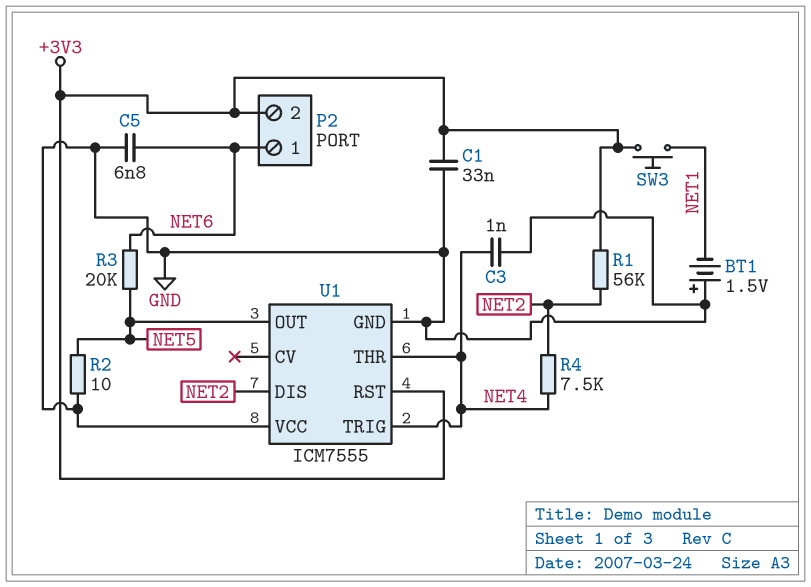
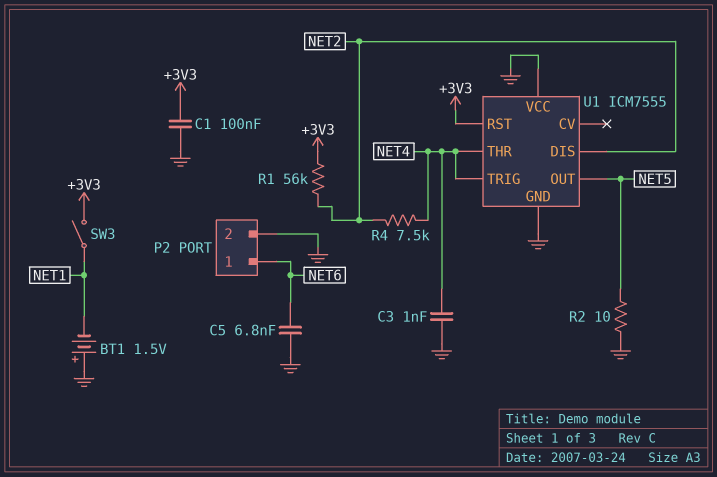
C1: 33nF (+3V3, GND) -> 100nF (+3V3, GND)
P2 pin 2: +3V3 -> GND
R3: 20k (NET5, NET6) -> none
SW3: button (+3V3, NET1) -> switch (+3V3, NET1)

